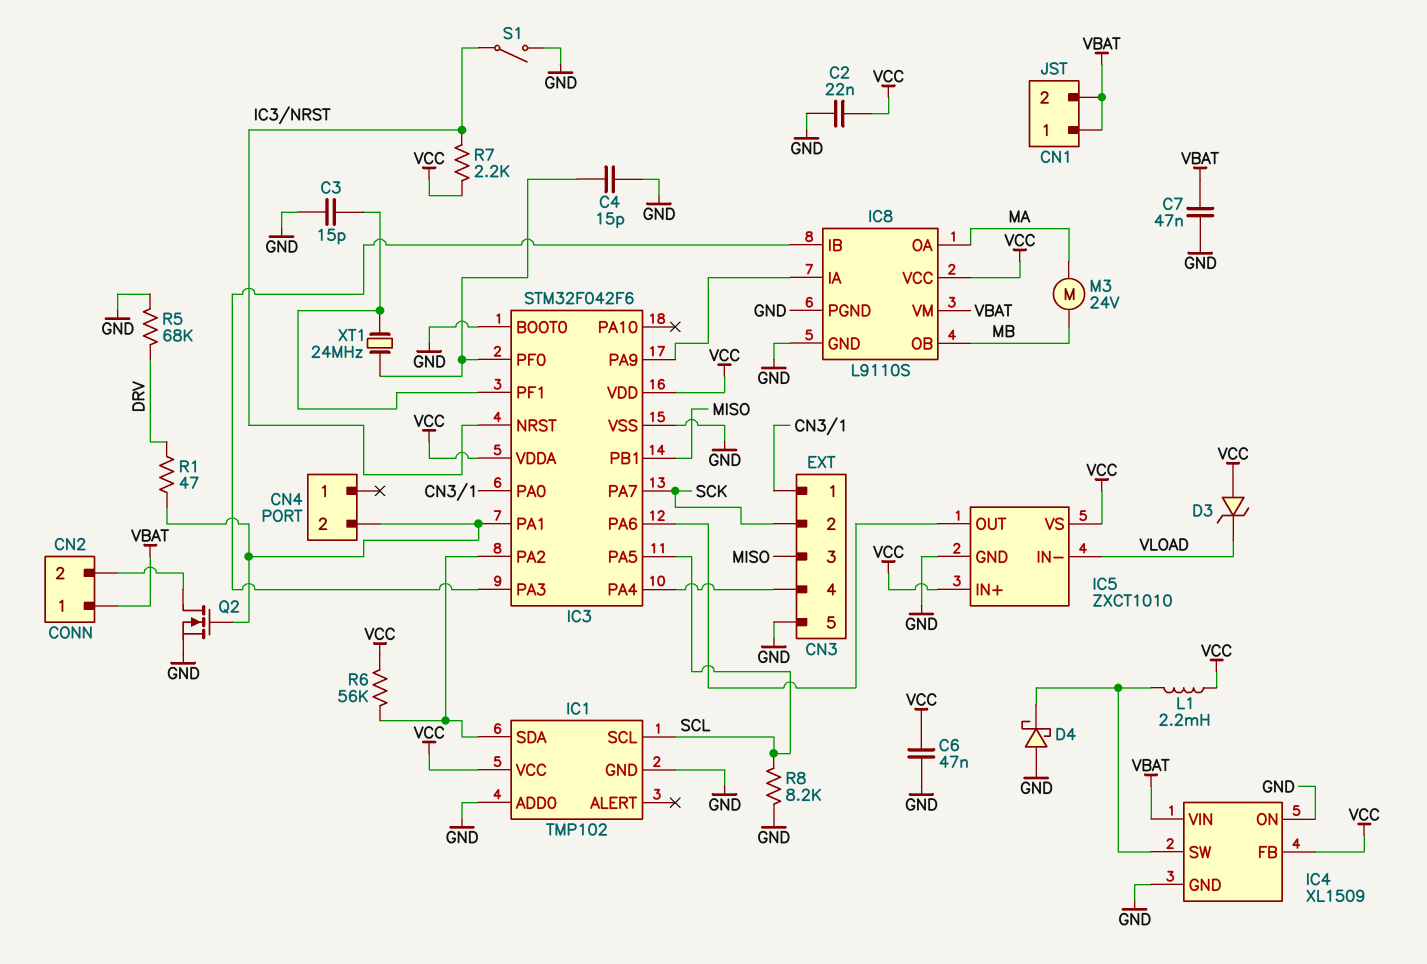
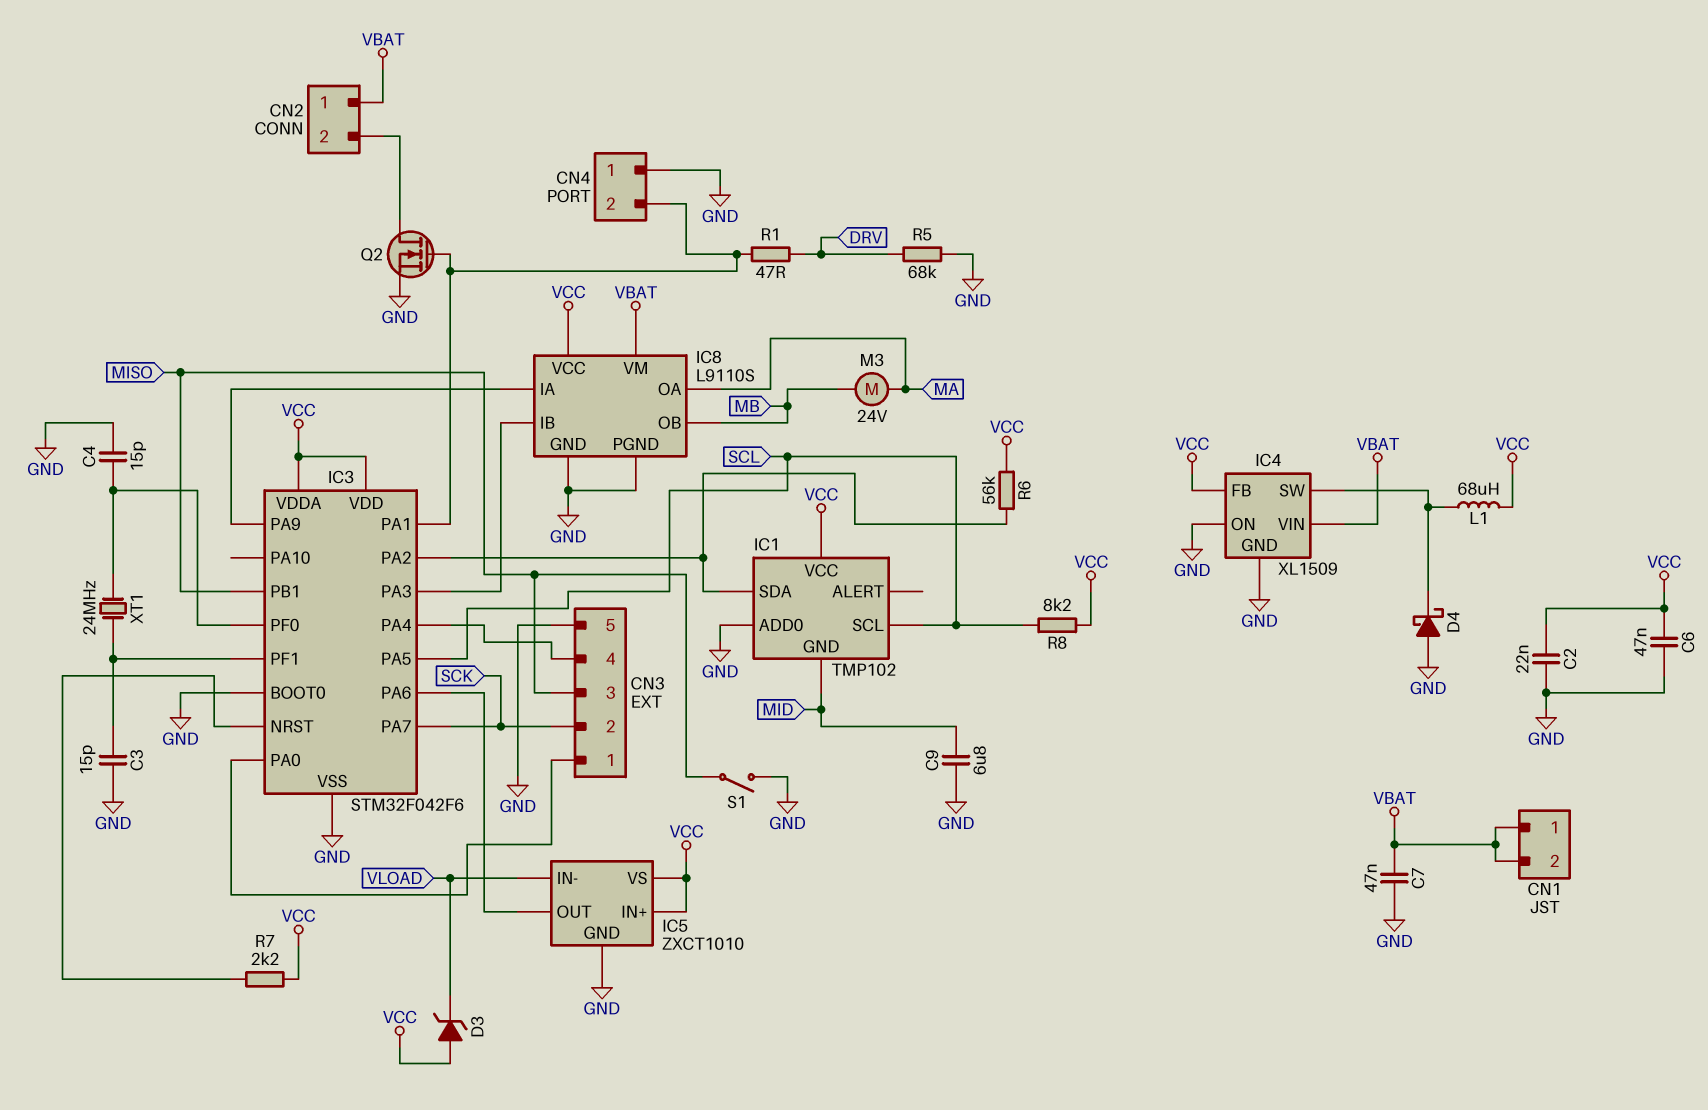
C9: none -> 6.8uF (GND, MID)
CN4 pin 1: none -> GND
IC1 pin GND: GND -> MID
L1: 2.2mH (IC4/SW, VCC) -> 68uH (IC4/SW, VCC)
R8: 8.2k (GND, SCL) -> 8.2k (SCL, VCC)
S1: switch (GND, IC3/NRST) -> switch (GND, MISO)

